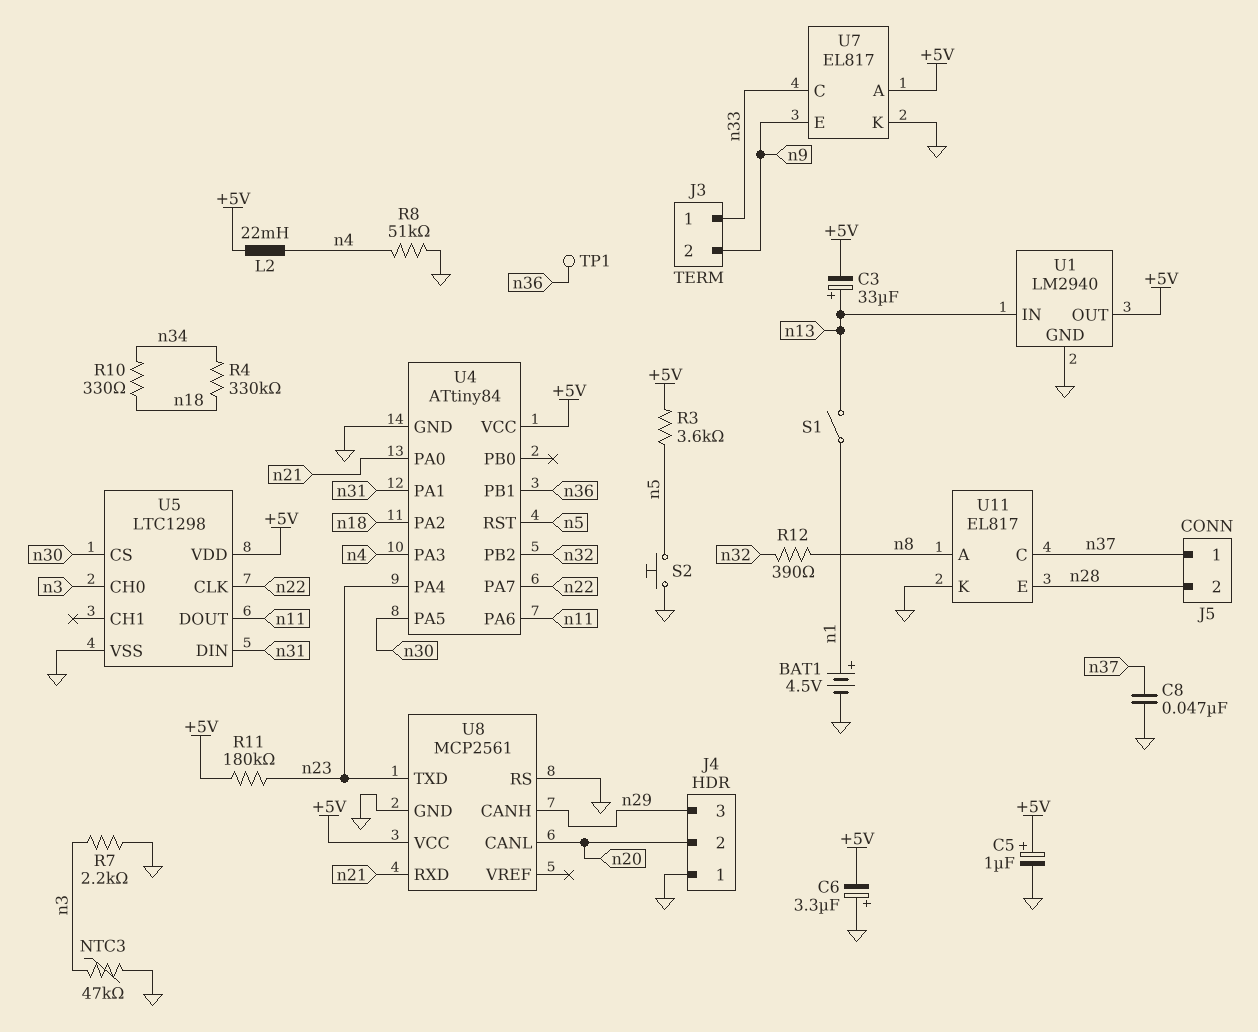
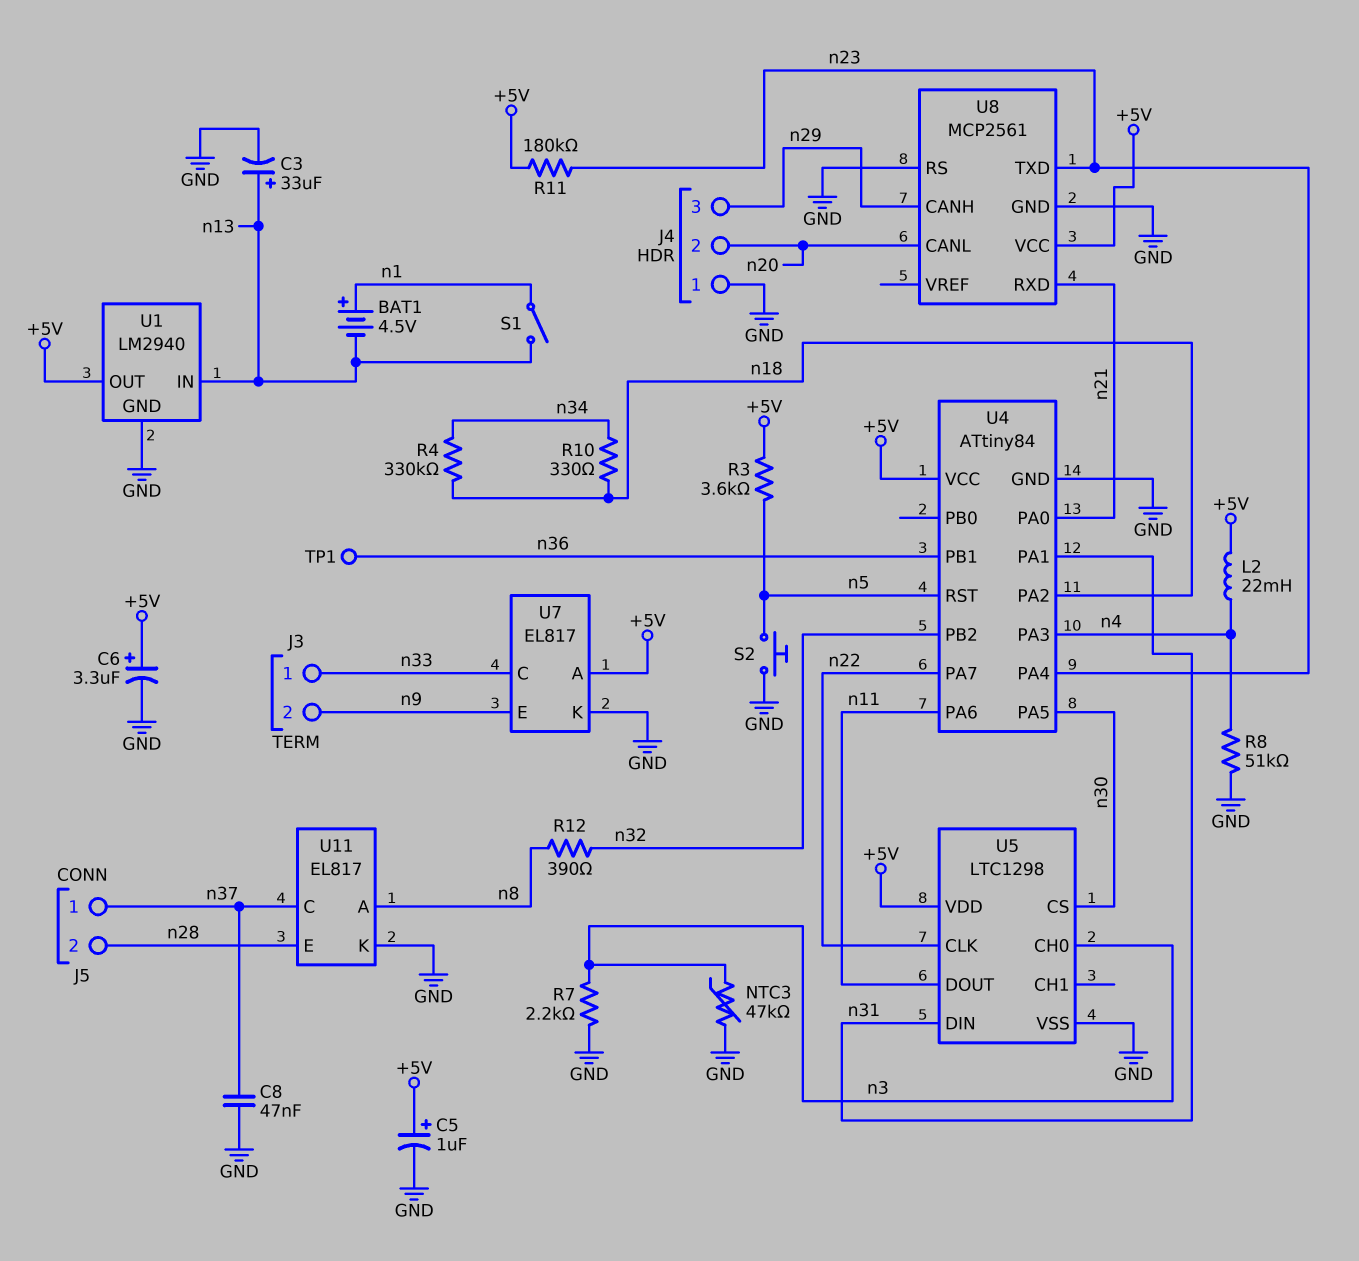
BAT1: 4.5V (plus n1, minus GND) -> 4.5V (plus n1, minus n13)
C3: 33uF (plus n13, minus +5V) -> 33uF (plus n13, minus GND)
C6: 3.3uF (plus GND, minus +5V) -> 3.3uF (plus +5V, minus GND)

